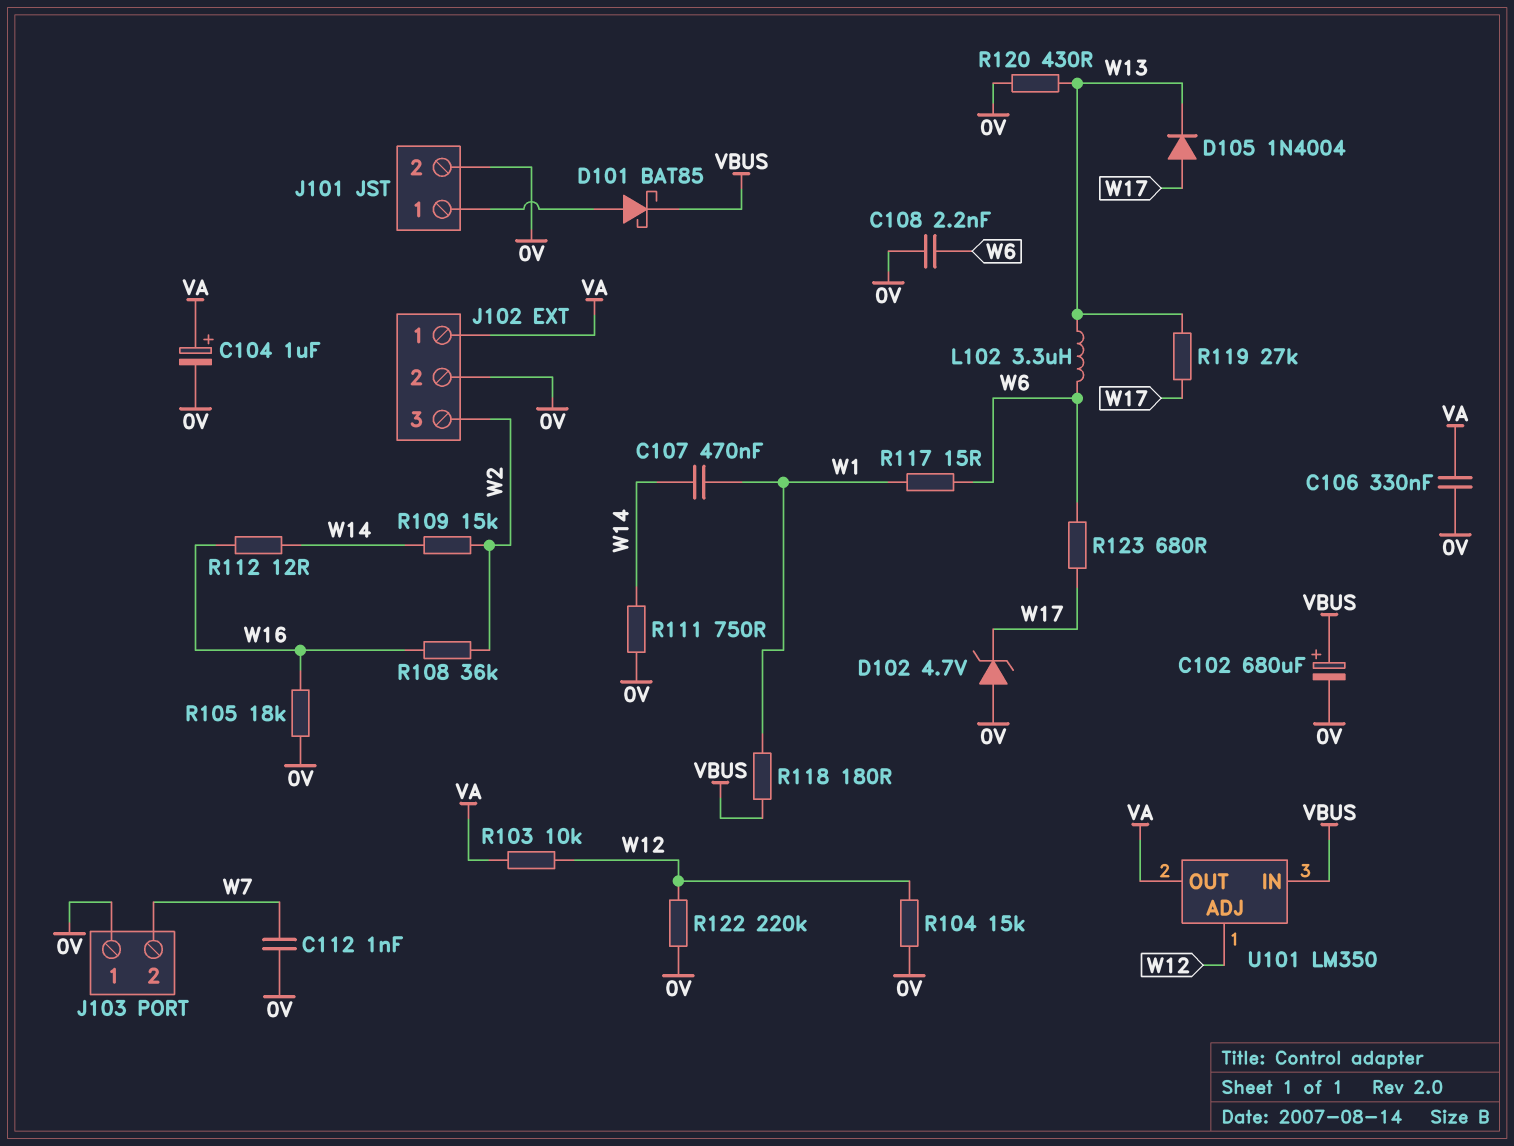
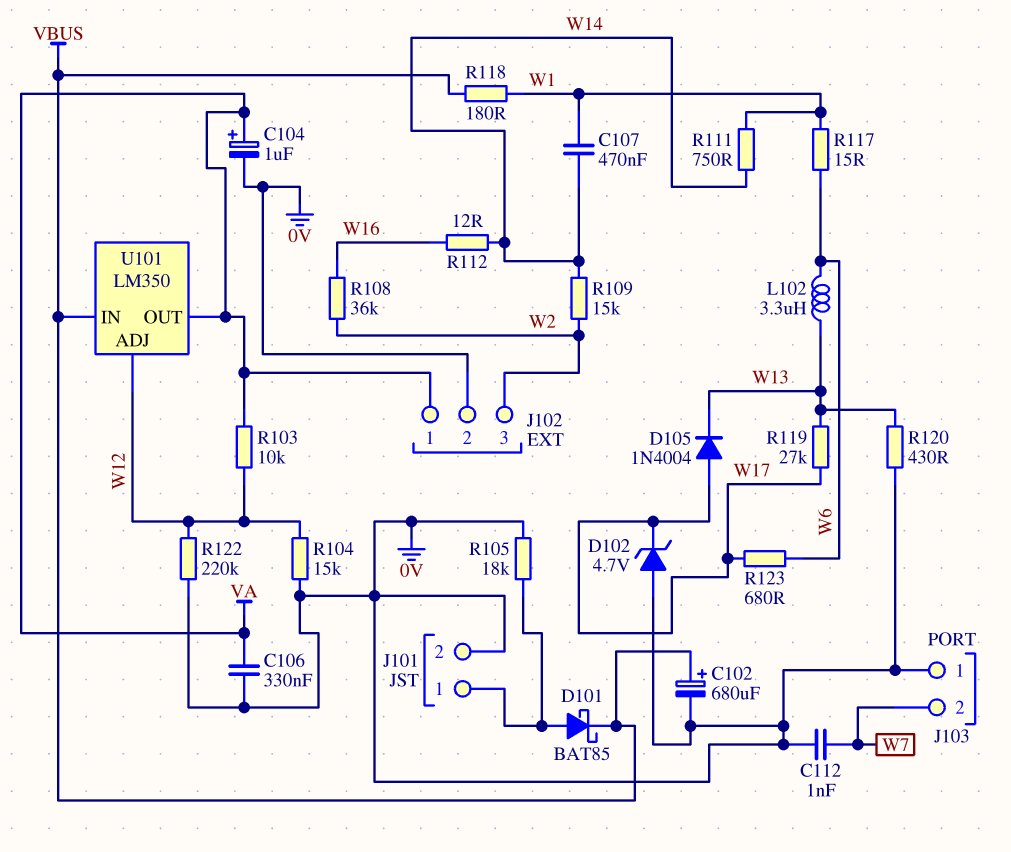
C108: 2.2nF (0V, W6) -> none
R105: 18k (0V, W16) -> 18k (0V, J101/1)
R111: 750 (0V, W14) -> 750 (W1, W14)

